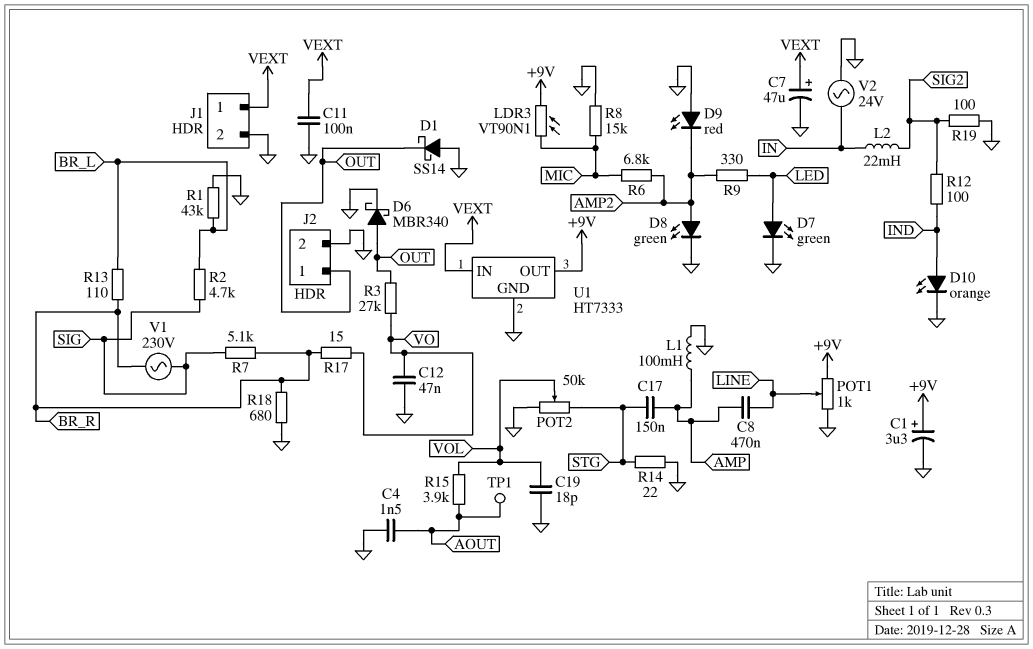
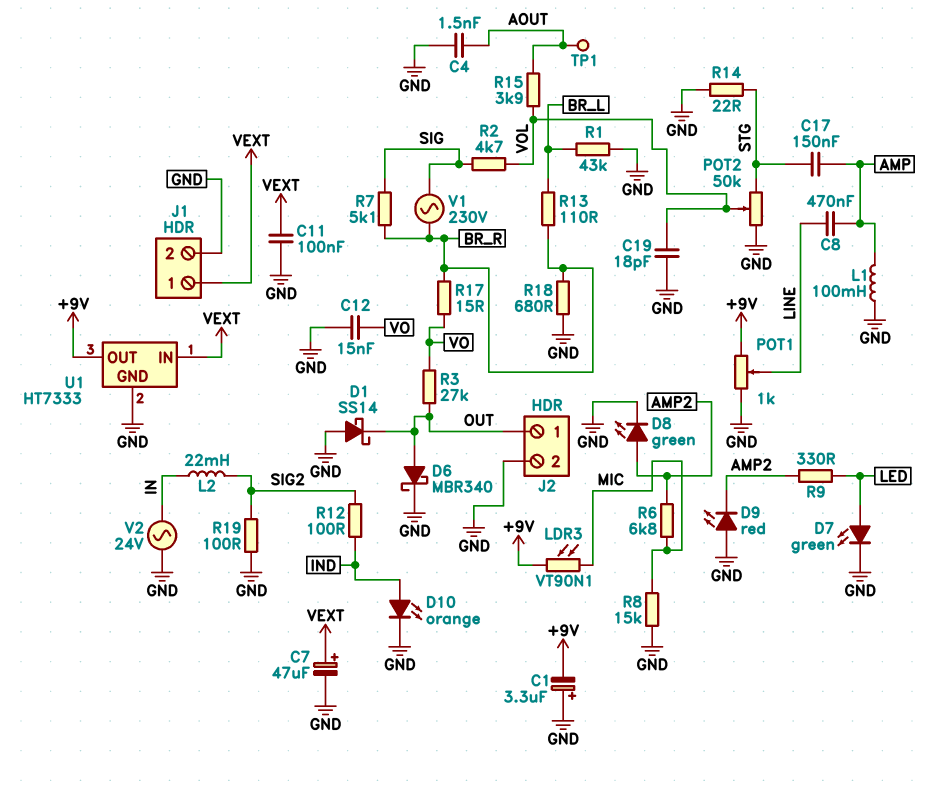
C1: 3.3uF (plus +9V, minus GND) -> 3.3uF (plus GND, minus +9V)
C12: 47nF (GND, VO) -> 15nF (GND, VO)
R2: 4.7k (BR_L, SIG) -> 4.7k (SIG, VOL)

